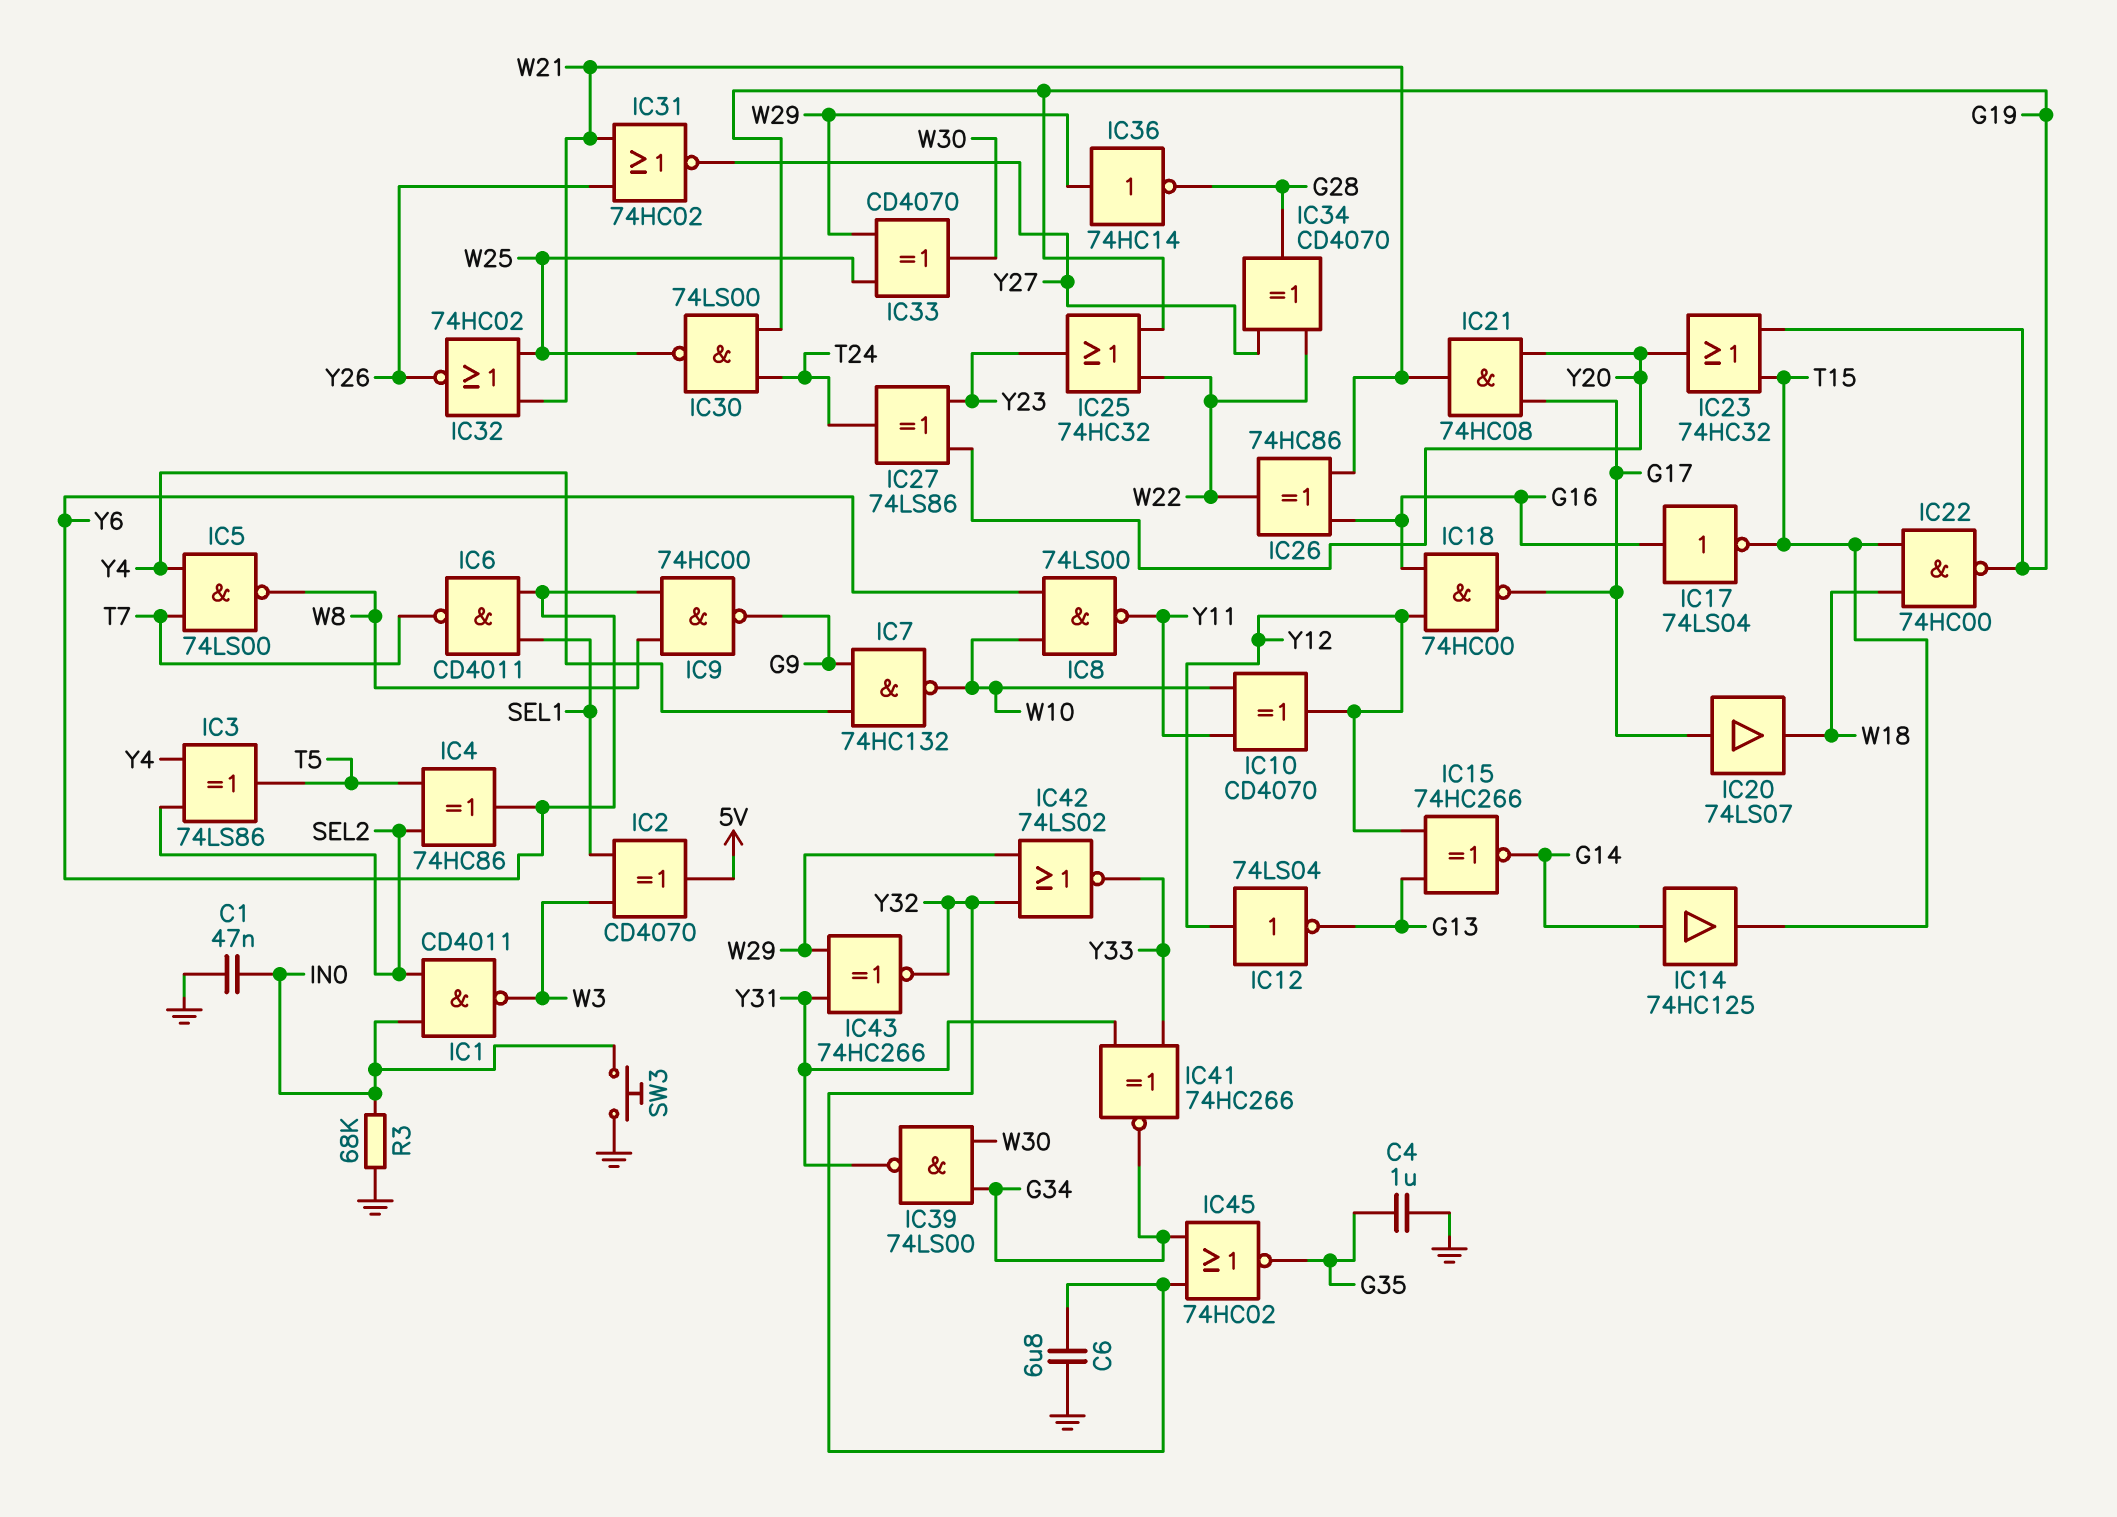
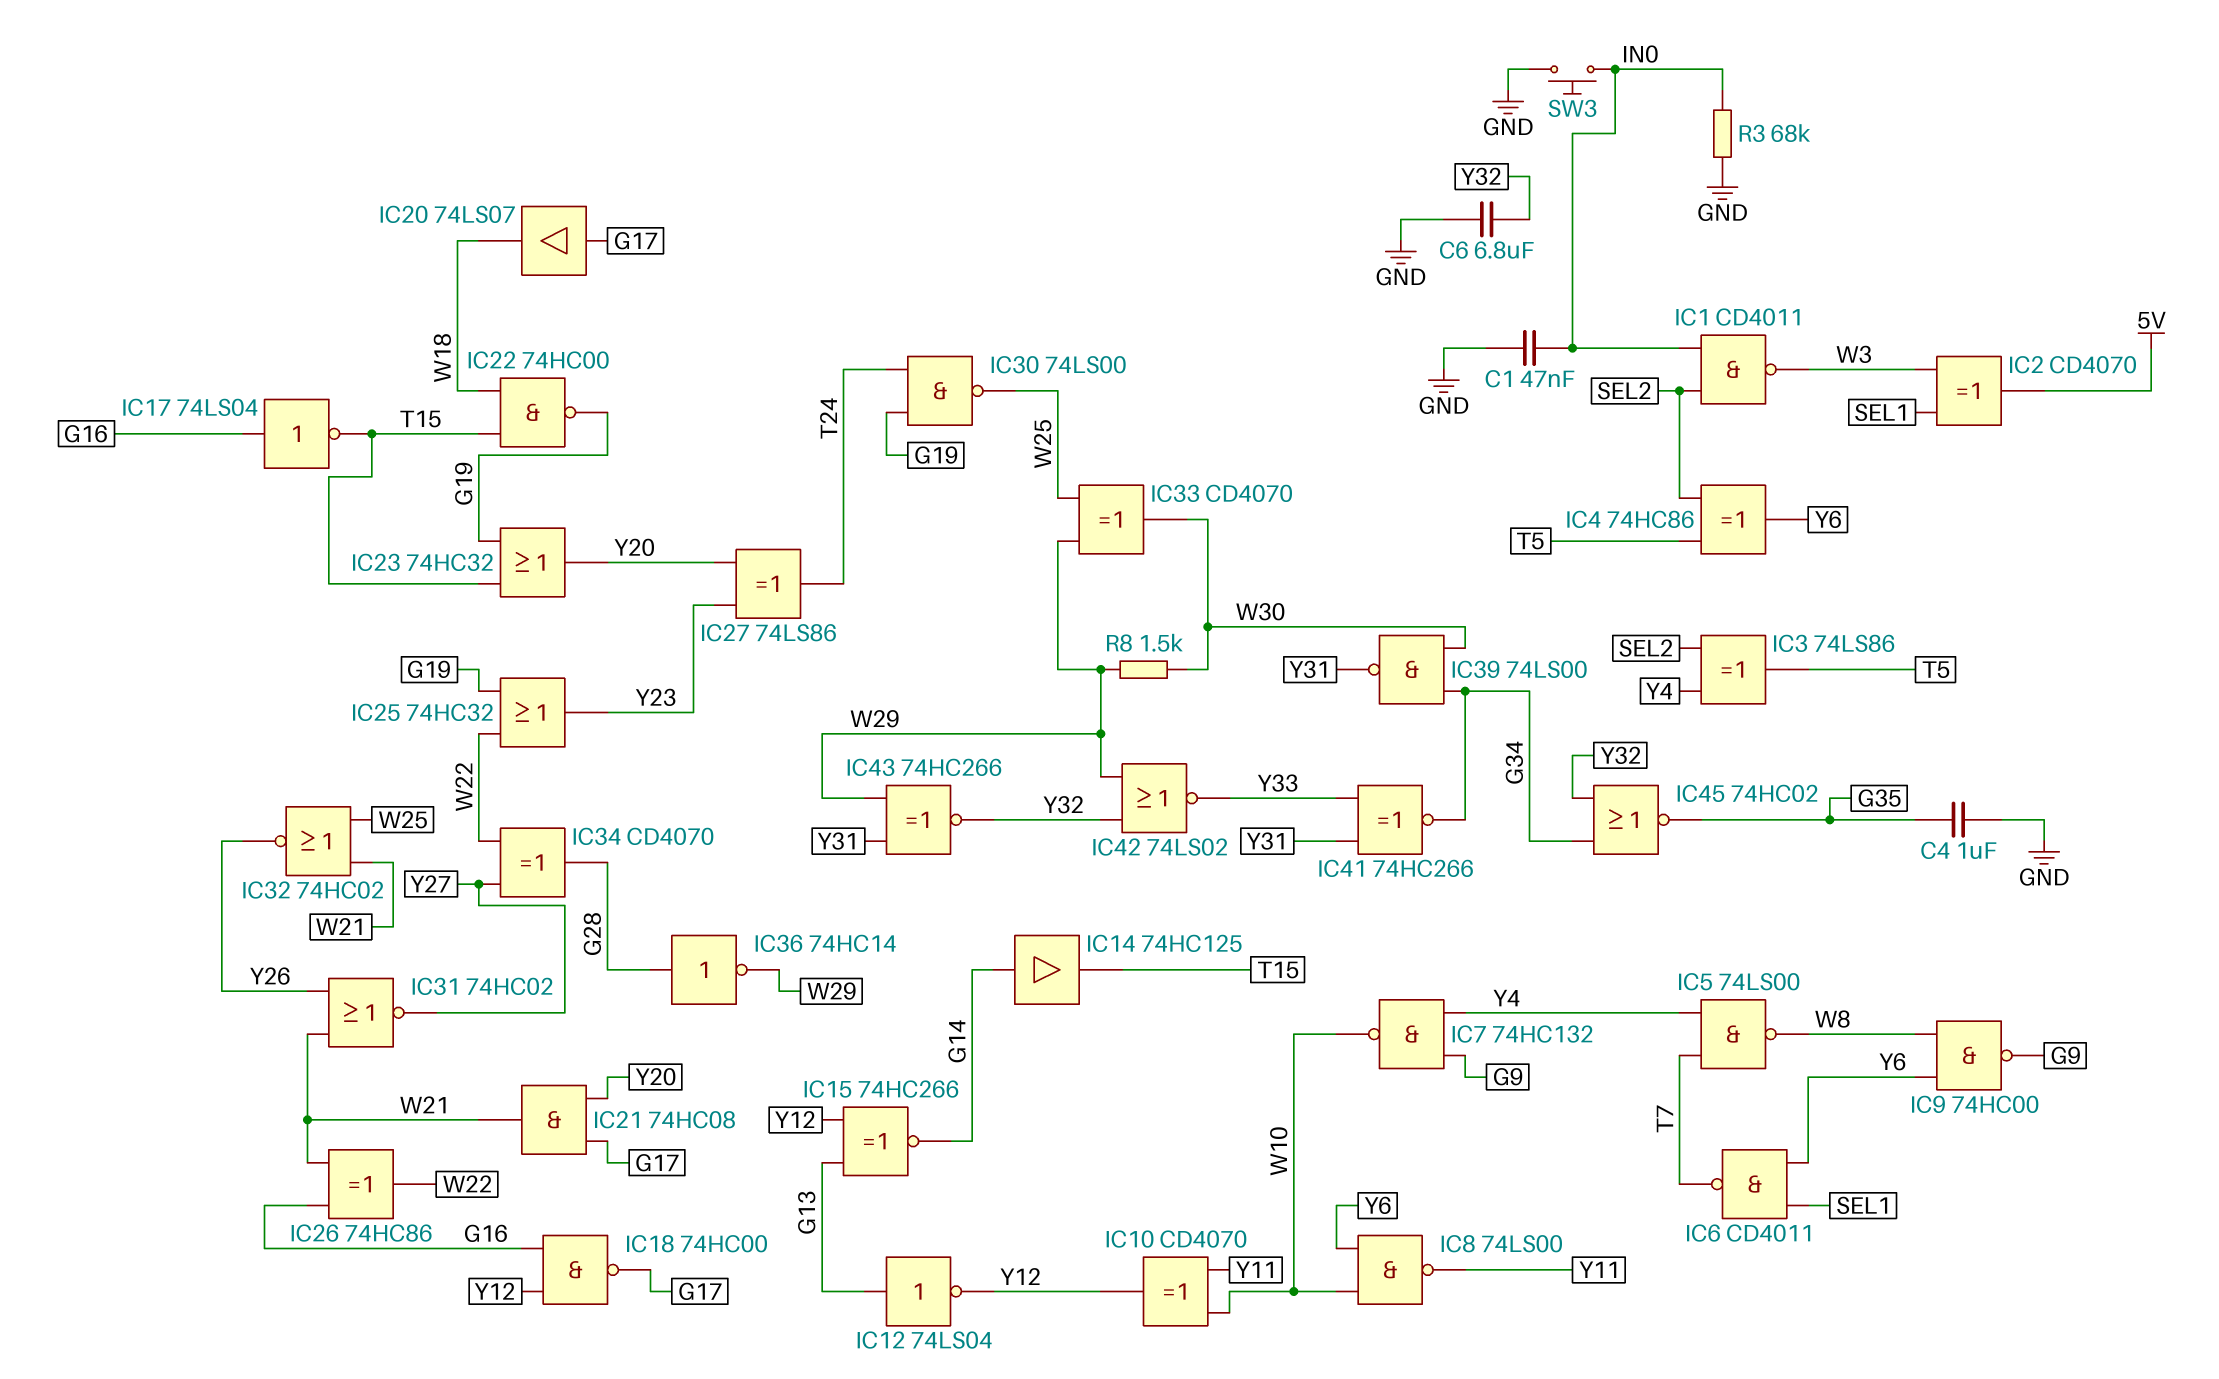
IC12: NOT 74LS04 (in Y12, out G13) -> NOT 74LS04 (in G13, out Y12)
IC36: NOT 74HC14 (in W29, out G28) -> NOT 74HC14 (in G28, out W29)
R8: none -> 1.5k (W29, W30)

